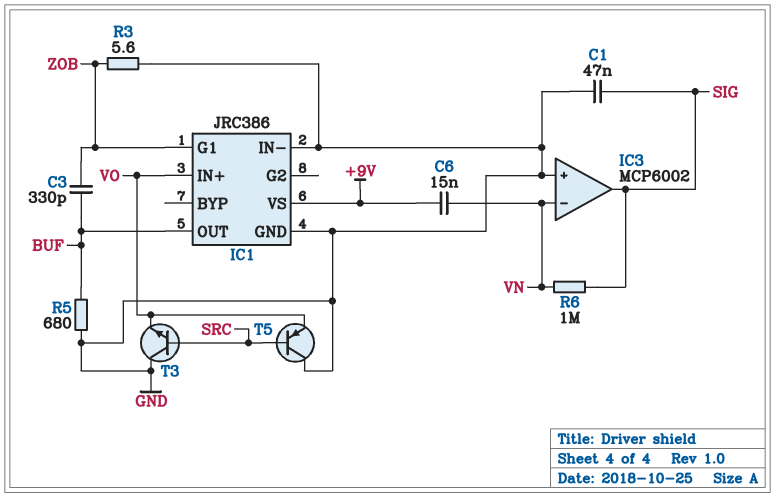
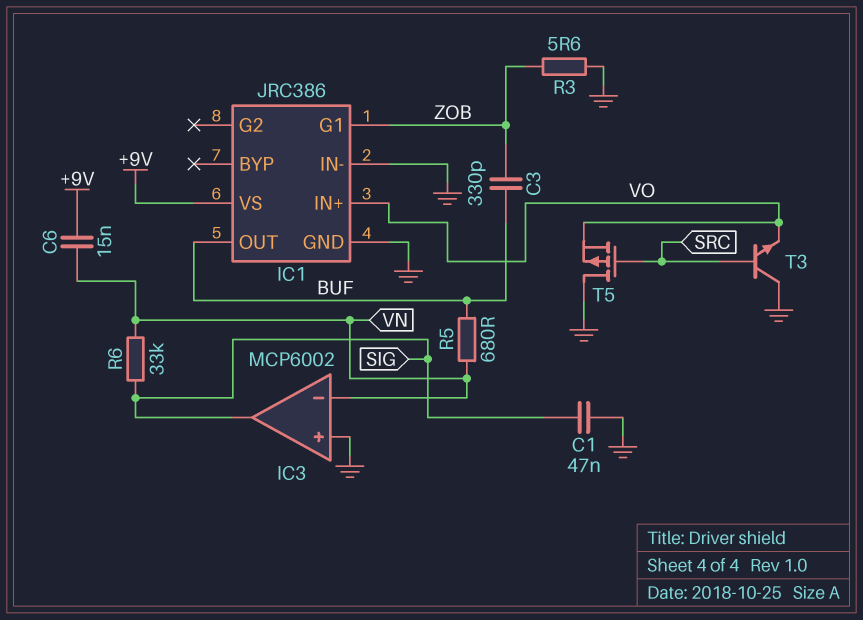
R5: 680 (BUF, GND) -> 680 (BUF, VN)
R6: 1M (SIG, VN) -> 33k (SIG, VN)
T5: PNP (B SRC, C GND, E VO) -> PMOS (G SRC, D GND, S VO)

